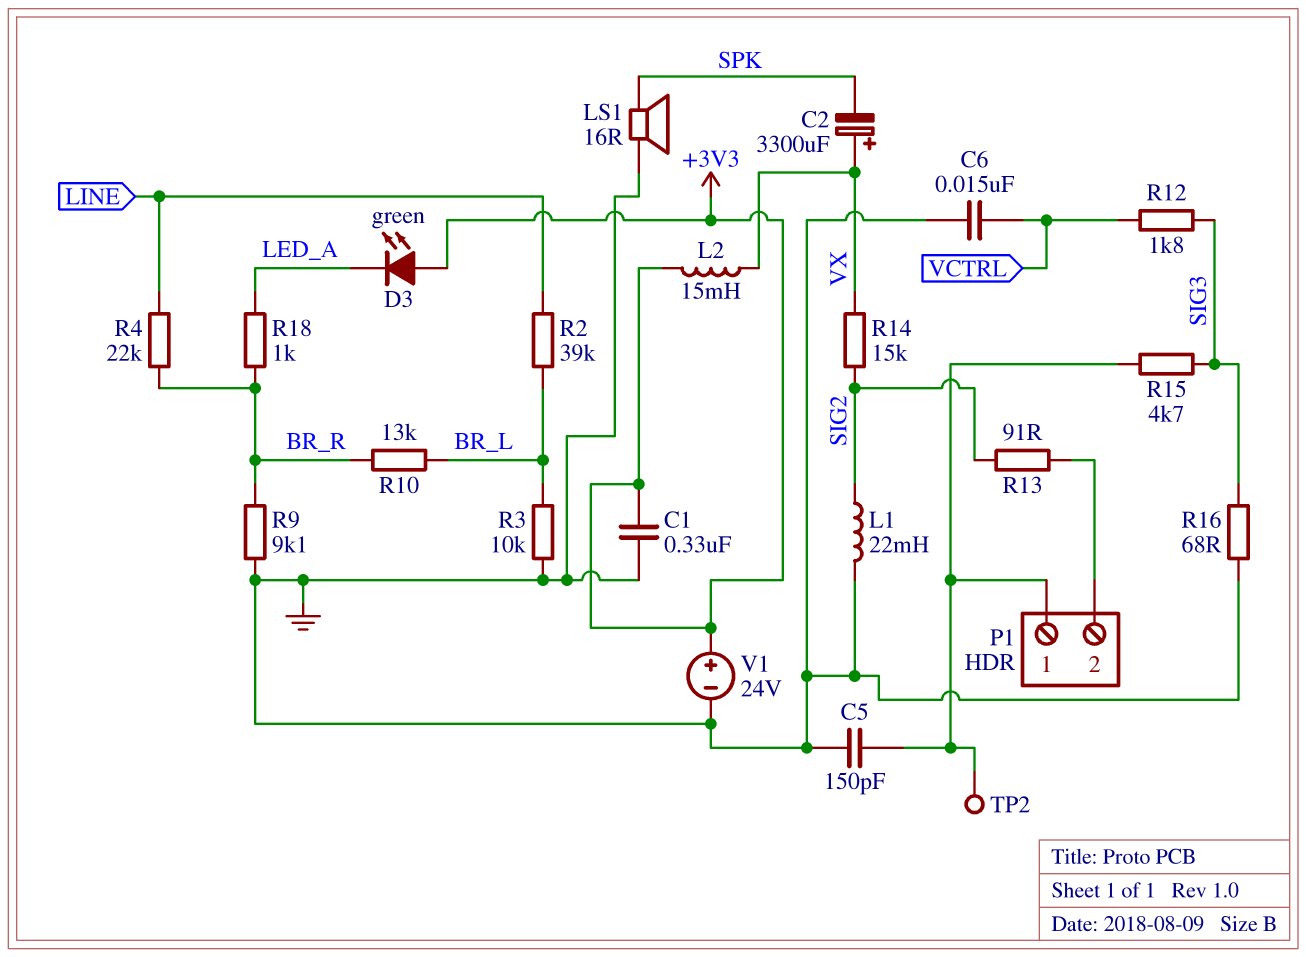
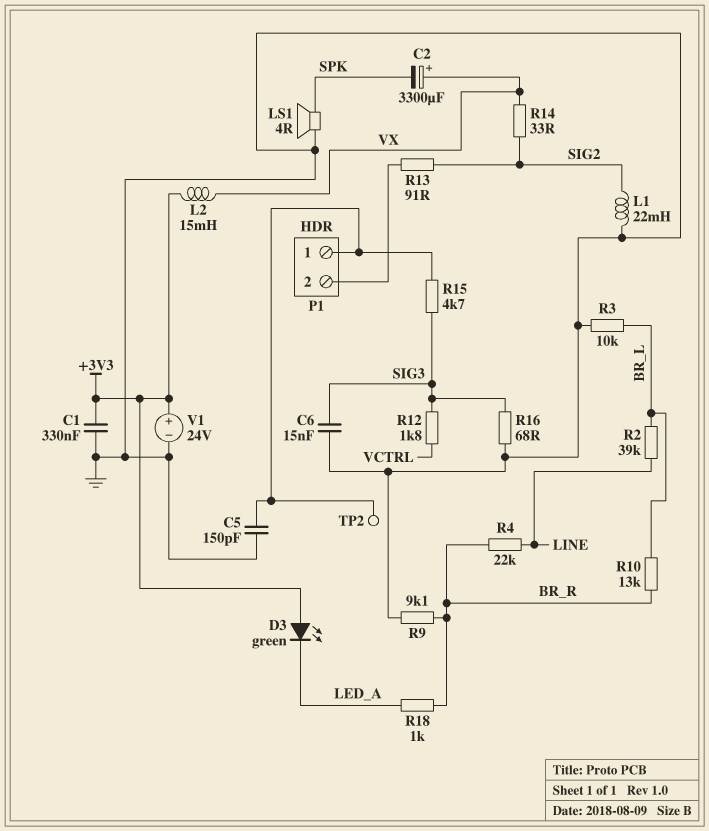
C6: 15nF (GND, VCTRL) -> 15nF (GND, SIG3)
LS1: speaker 16R (GND, SPK) -> speaker 4R (GND, SPK)
R14: 15k (SIG2, VX) -> 33 (SIG2, VX)

